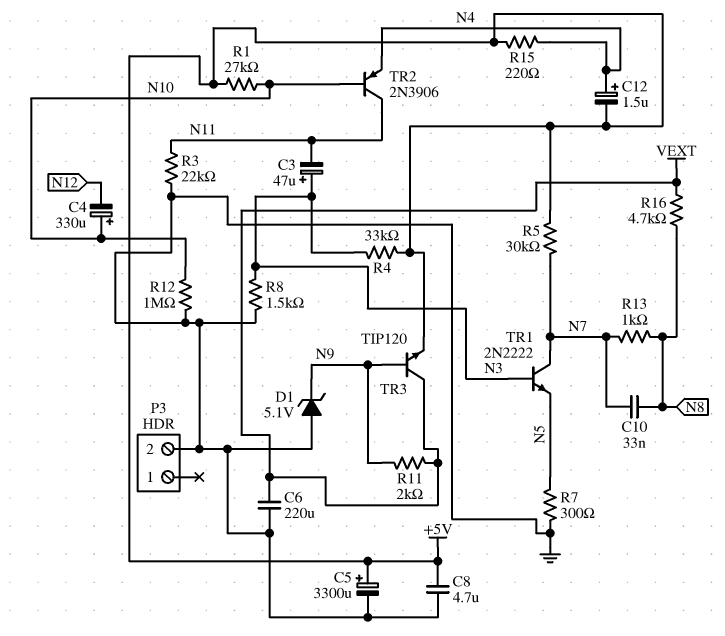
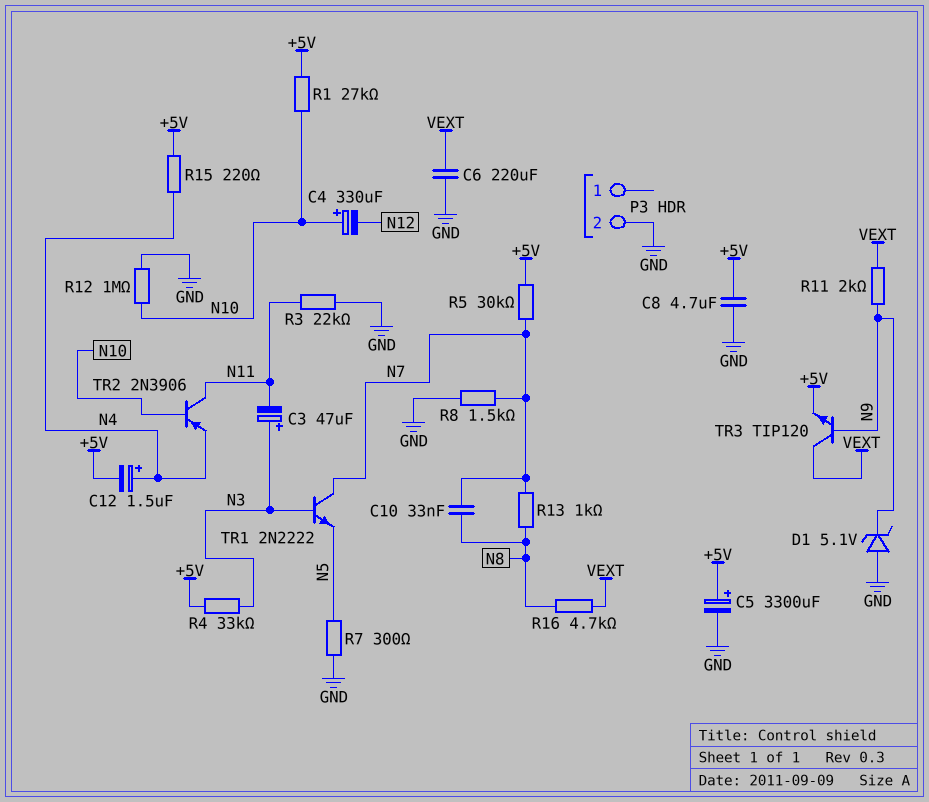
R8: 1.5k (GND, N3) -> 1.5k (GND, N7)

